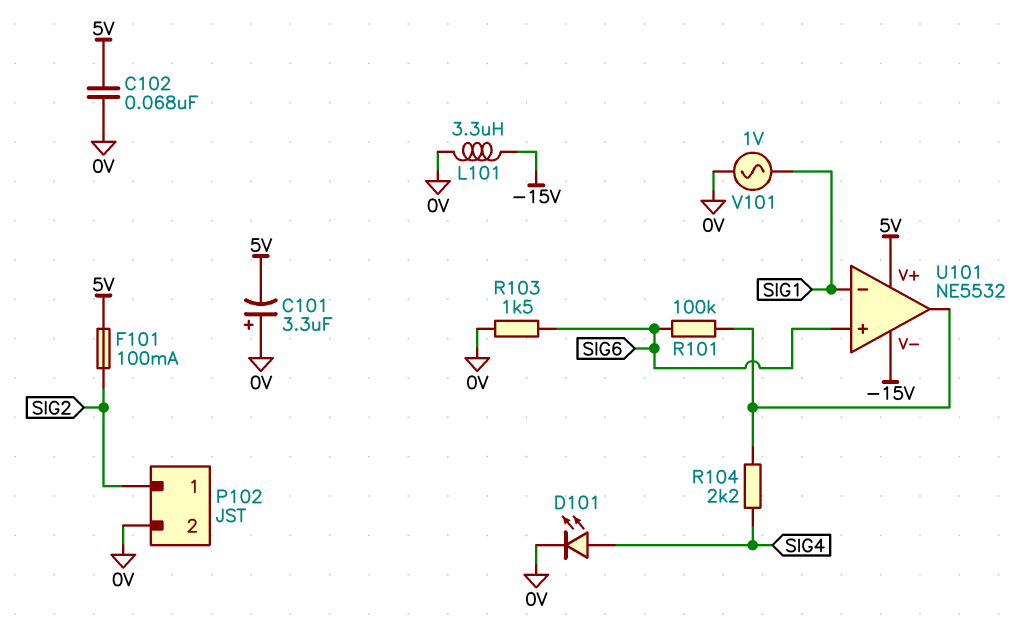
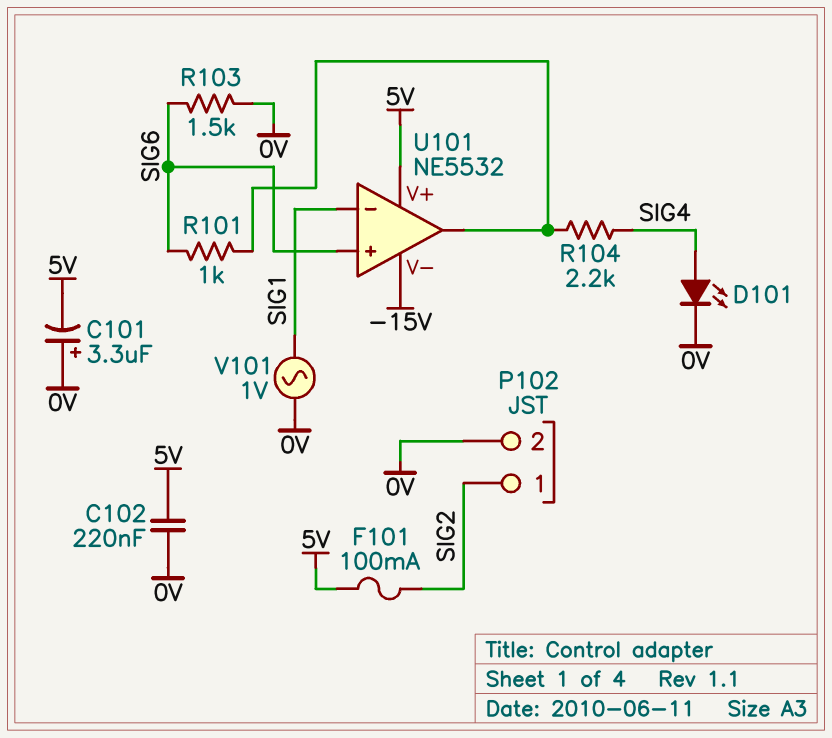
C102: 68nF (0V, 5V) -> 220nF (0V, 5V)
L101: 3.3uH (-15V, 0V) -> none
R101: 100k (SIG6, U101/out) -> 1k (SIG6, U101/out)

